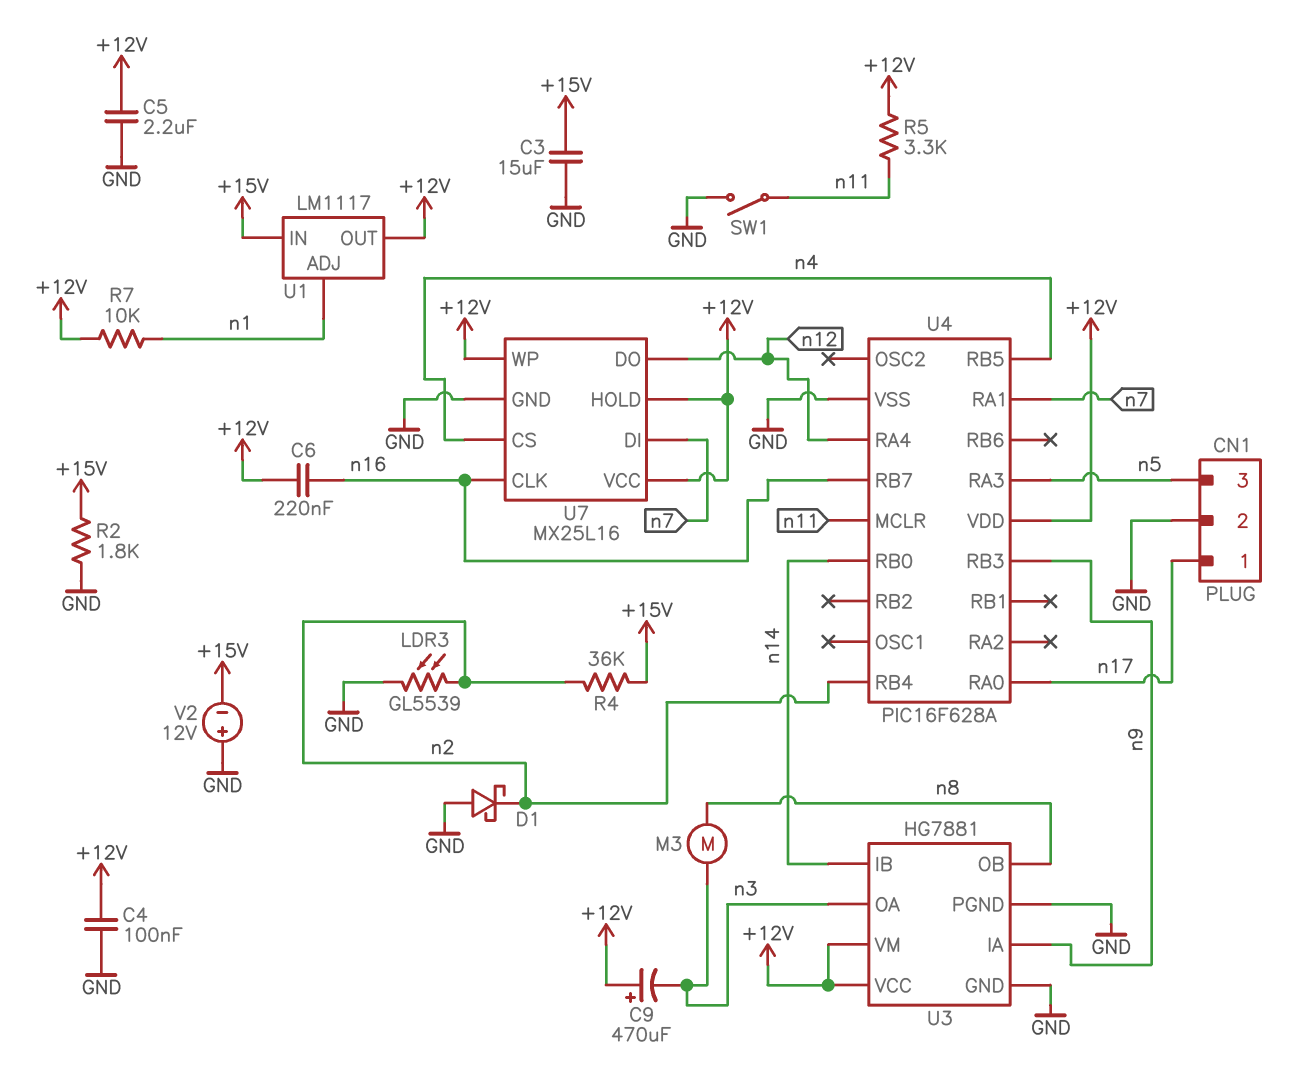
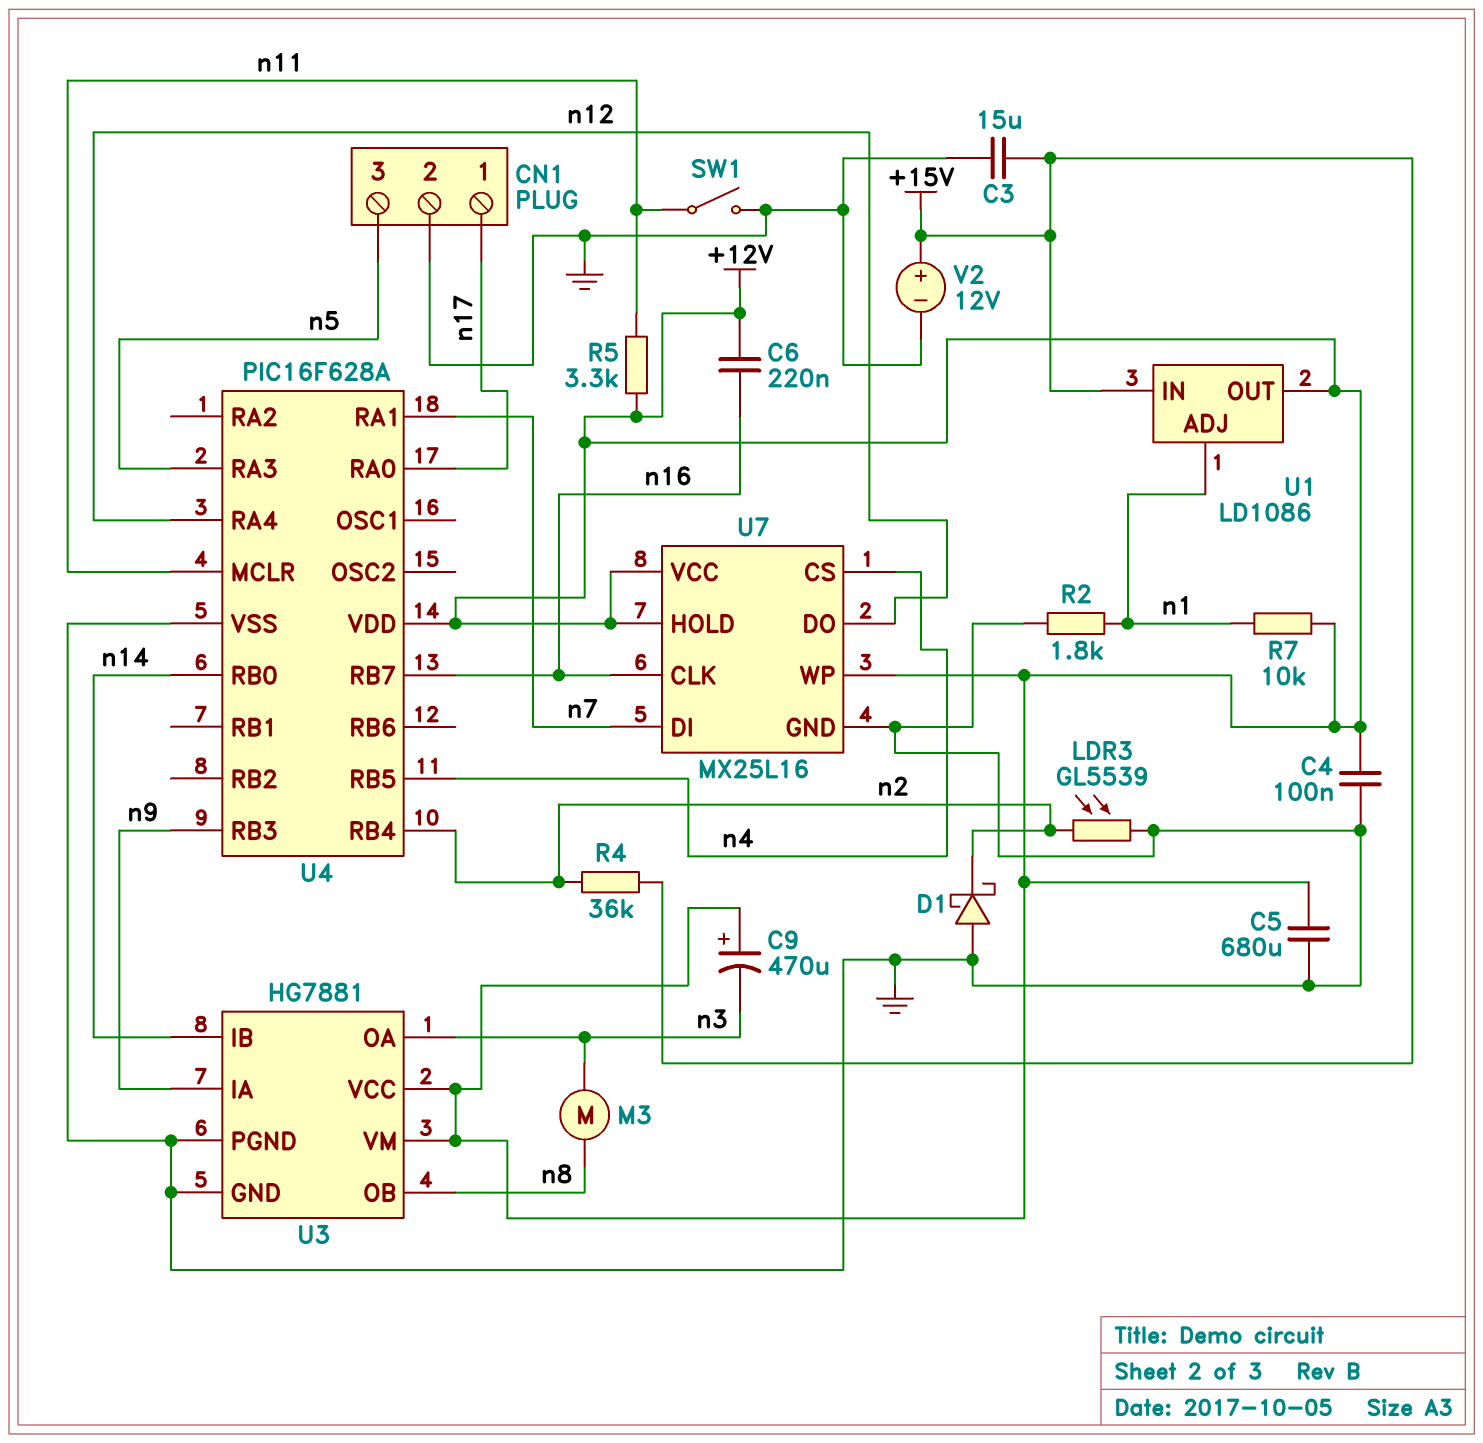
C5: 2.2uF (+12V, GND) -> 680uF (+12V, GND)
R2: 1.8k (+15V, GND) -> 1.8k (GND, n1)
U1: LM1117 -> LD1086
V2: 12V (plus GND, minus +15V) -> 12V (plus +15V, minus GND)

